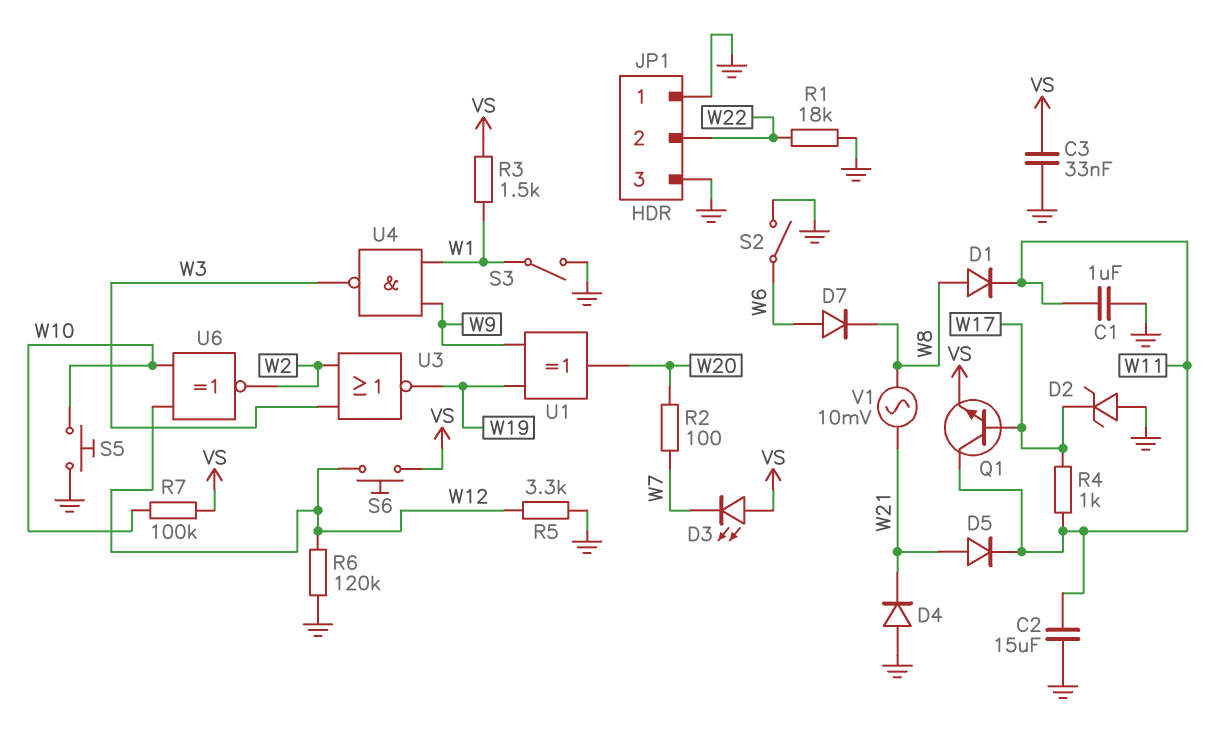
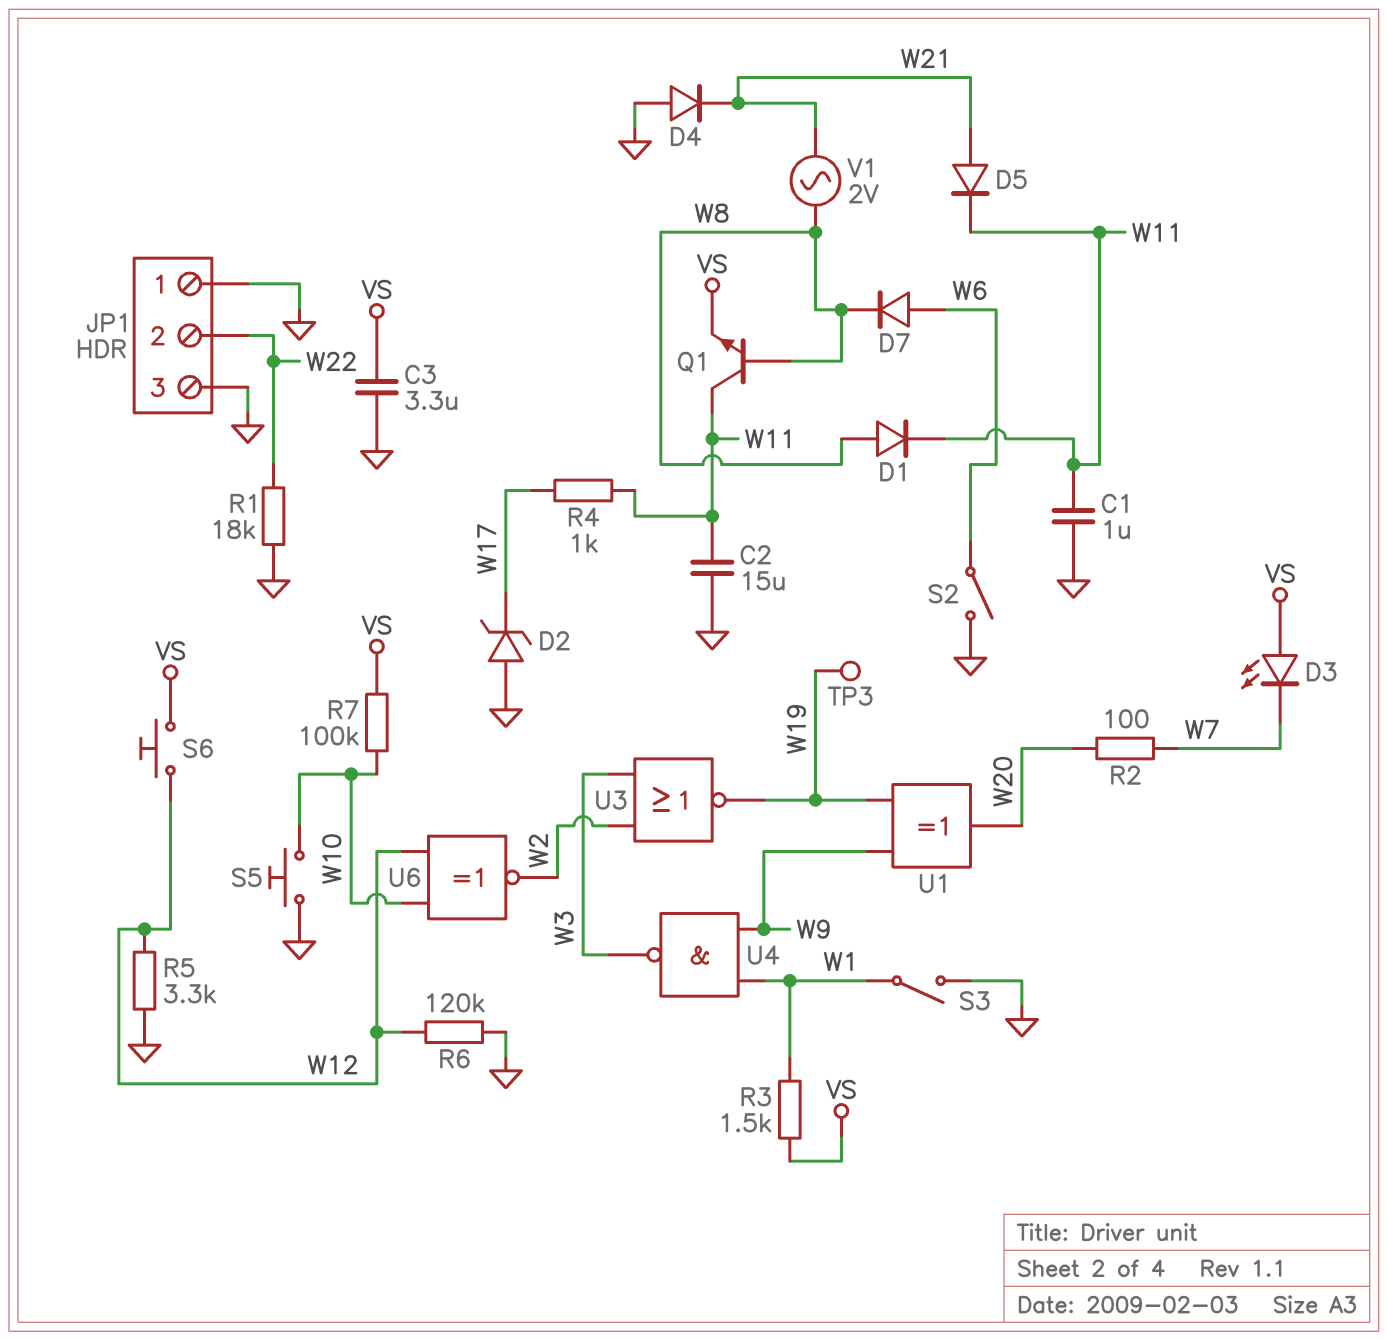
C3: 33nF (GND, VS) -> 3.3uF (GND, VS)
Q1: NPN (B W17, C W11, E VS) -> NPN (B W8, C W11, E VS)
TP3: none -> test point (W19)
V1: AC 10mV (W8, W21) -> AC 2V (W8, W21)

